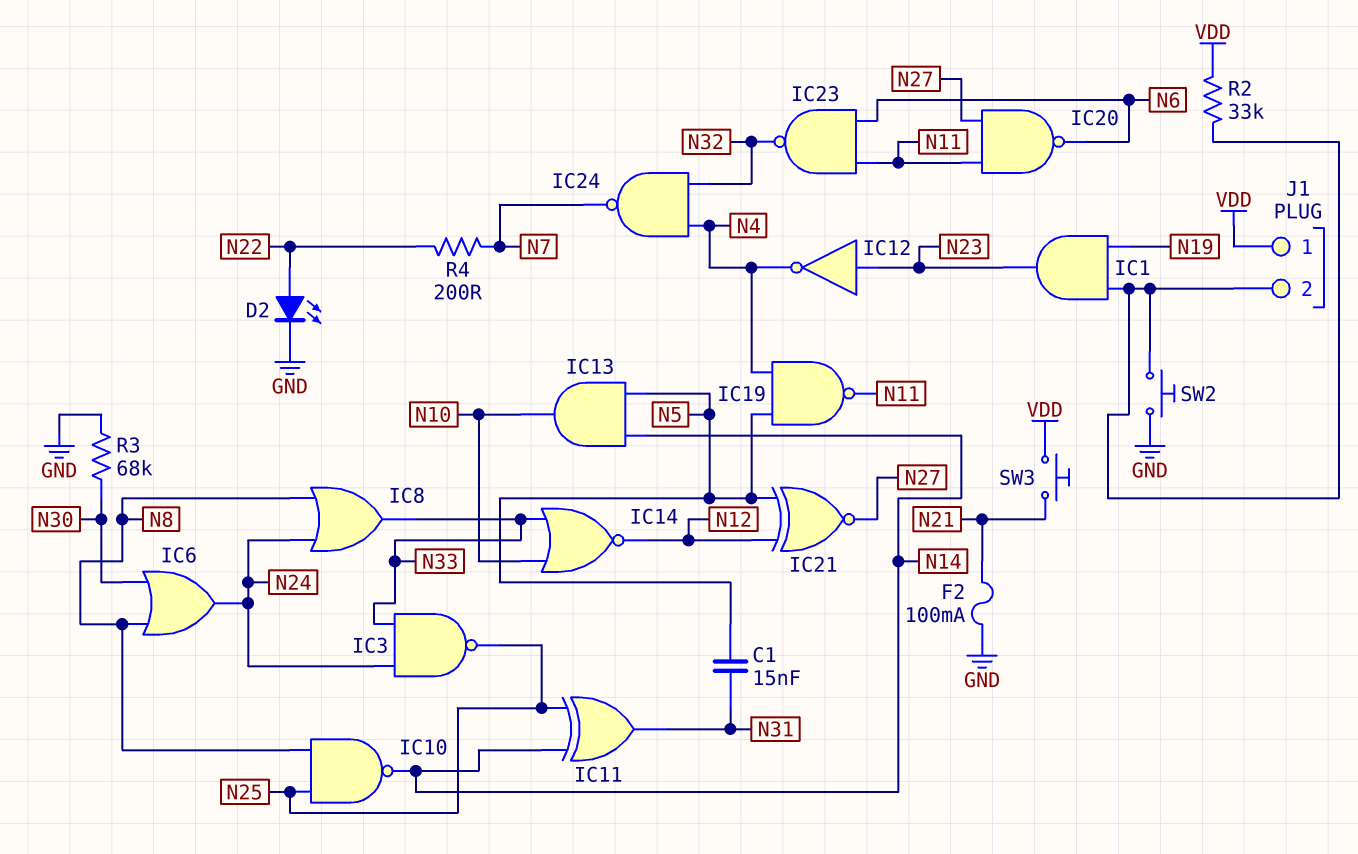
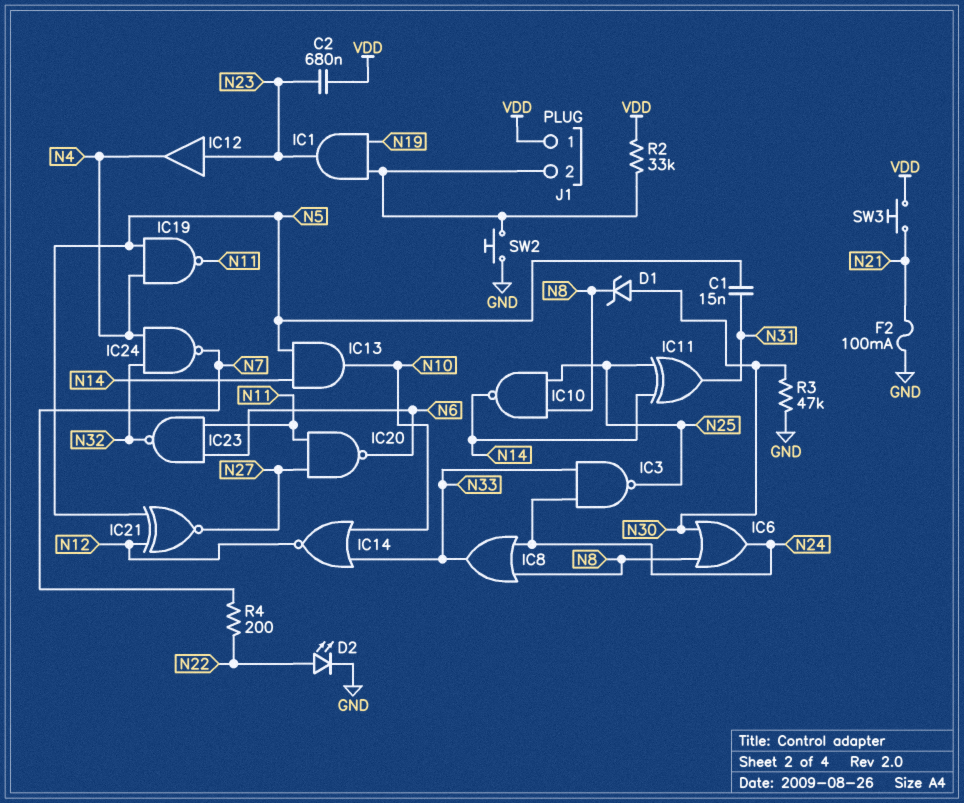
C2: none -> 680nF (N23, VDD)
D1: none -> zener (A N30, K N8)
IC12: NOT (in N23, out N4) -> buffer (in N23, out N4)
R3: 68k (GND, N30) -> 47k (GND, N30)

